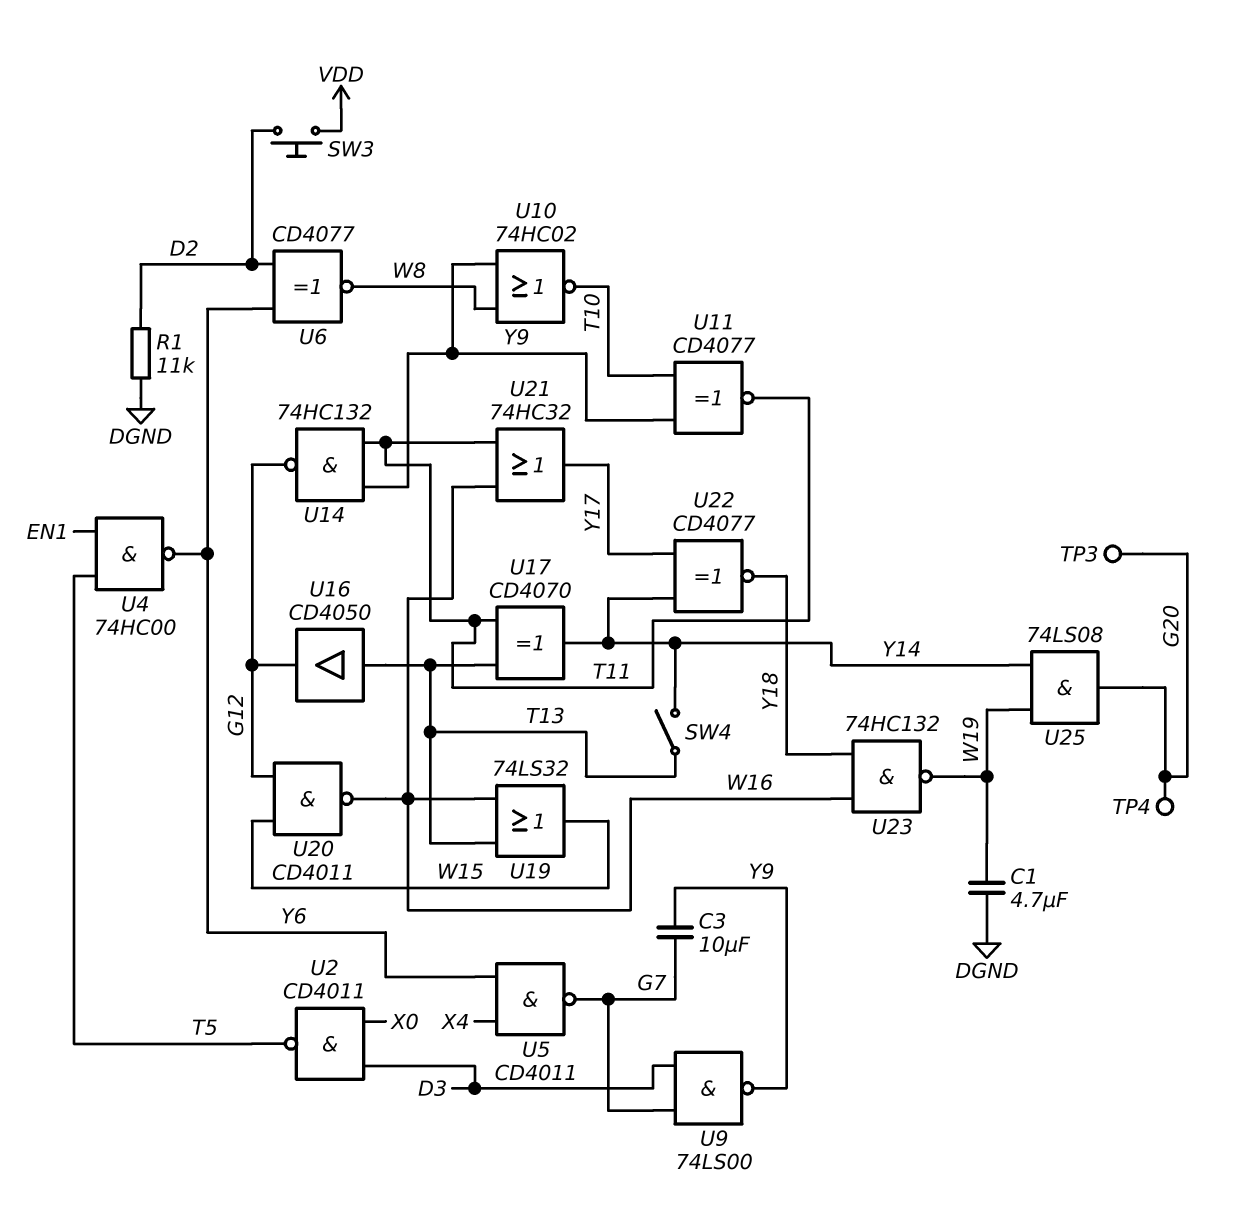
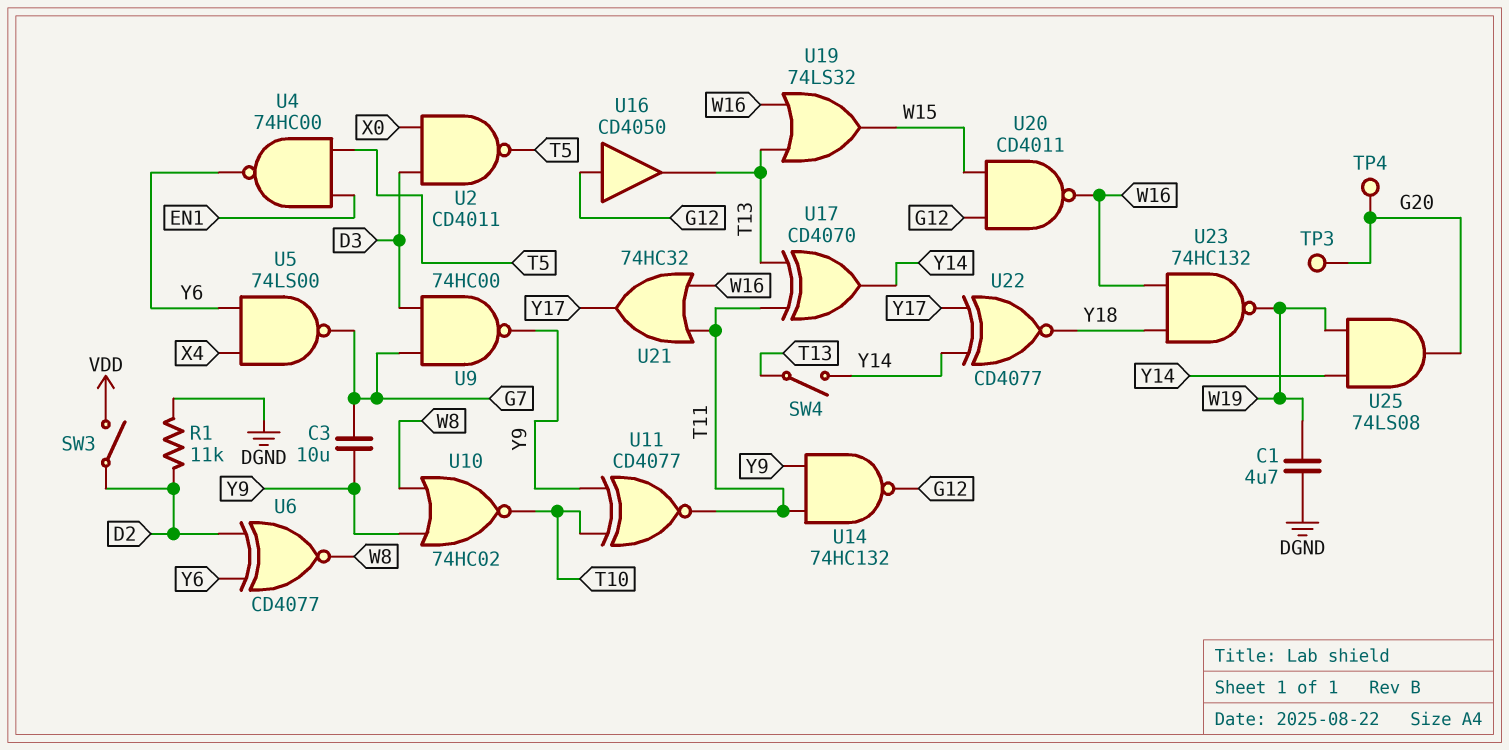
SW3: button (D2, VDD) -> switch (D2, VDD)
U5: NAND CD4011 (in X4, in Y6, out G7) -> NAND 74LS00 (in X4, in Y6, out G7)
U9: NAND 74LS00 (in D3, in G7, out Y9) -> NAND 74HC00 (in D3, in G7, out Y9)
U16: buffer CD4050 (in T13, out G12) -> buffer CD4050 (in G12, out T13)

